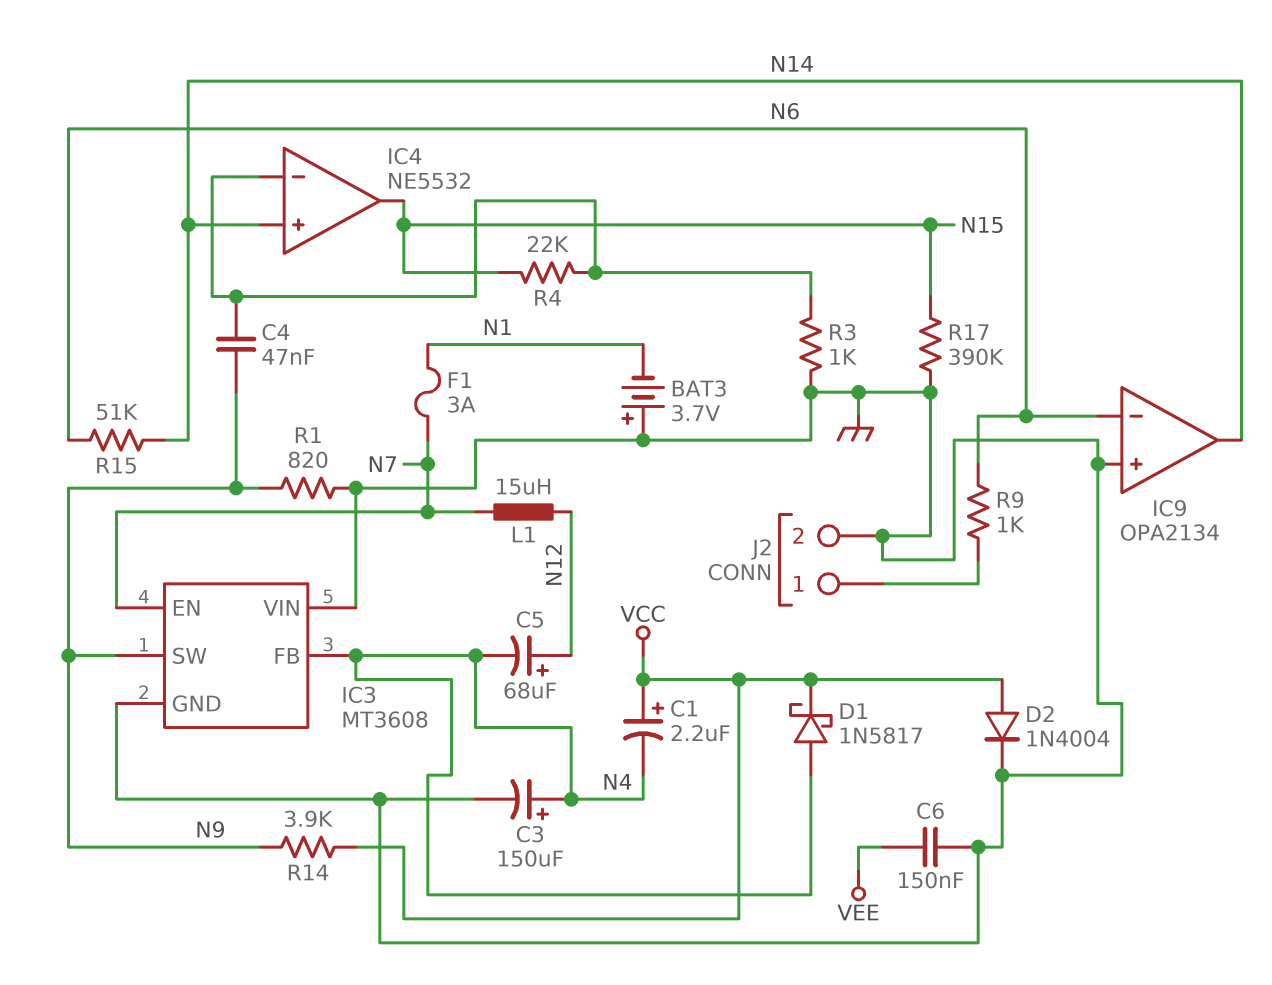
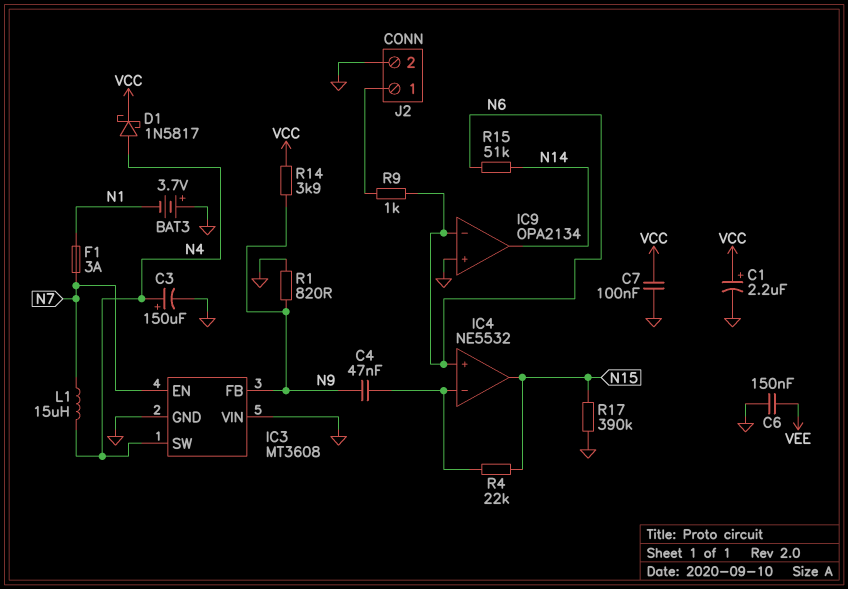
C1: 2.2uF (plus VCC, minus N4) -> 2.2uF (plus VCC, minus GND)
C5: 68uF (plus N12, minus N4) -> none
C7: none -> 100nF (GND, VCC)
D2: diode 1N4004 (A VCC, K GND) -> none
IC3 pin FB: N4 -> N9
IC3 pin SW: N9 -> N4
IC4 pin in+: N14 -> N6
L1: 15uH (N7, N12) -> 15uH (N4, N7)
R3: 1k (GND, IC4/in-) -> none

